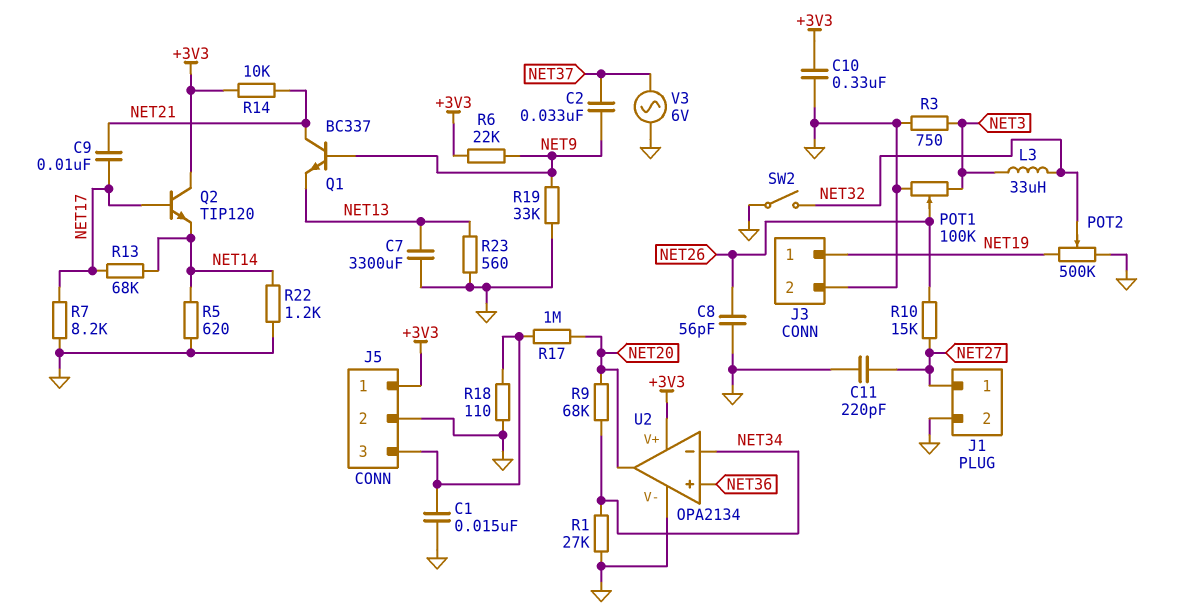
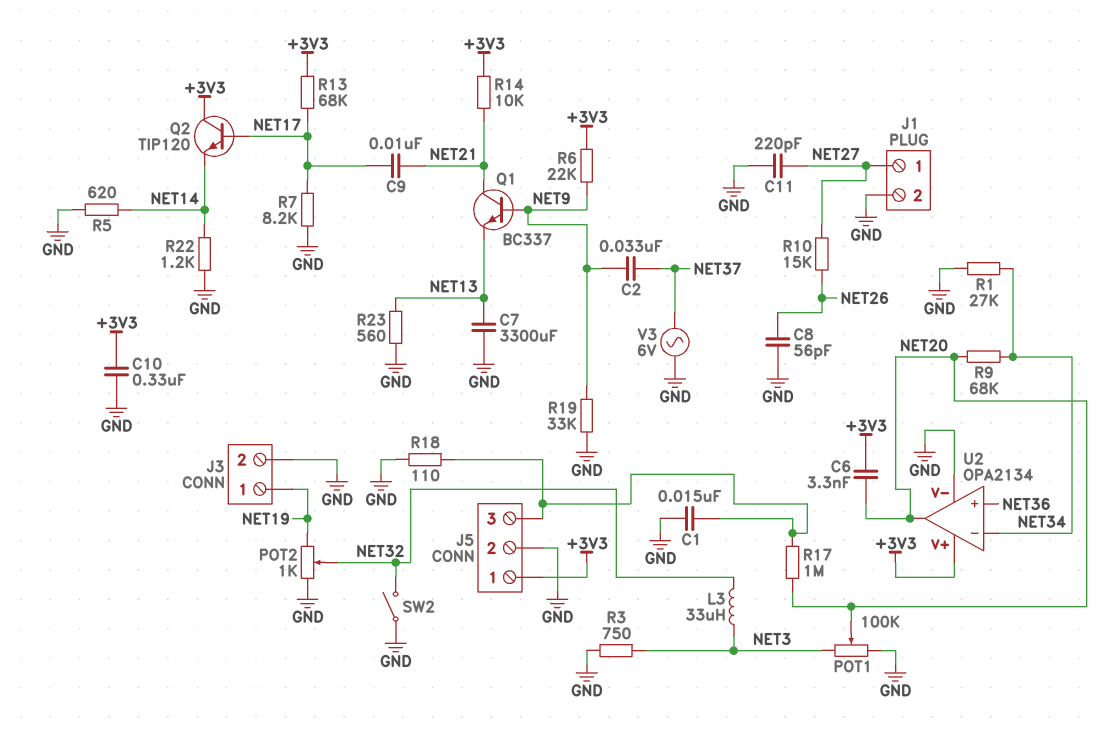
C6: none -> 3.3nF (+3V3, NET20)
POT1: 100k (GND, NET3, wiper NET26) -> 100k (GND, NET3, wiper NET20)
POT2: 500k (GND, NET19, wiper NET32) -> 1k (GND, NET19, wiper NET32)
R13: 68k (NET14, NET17) -> 68k (+3V3, NET17)

